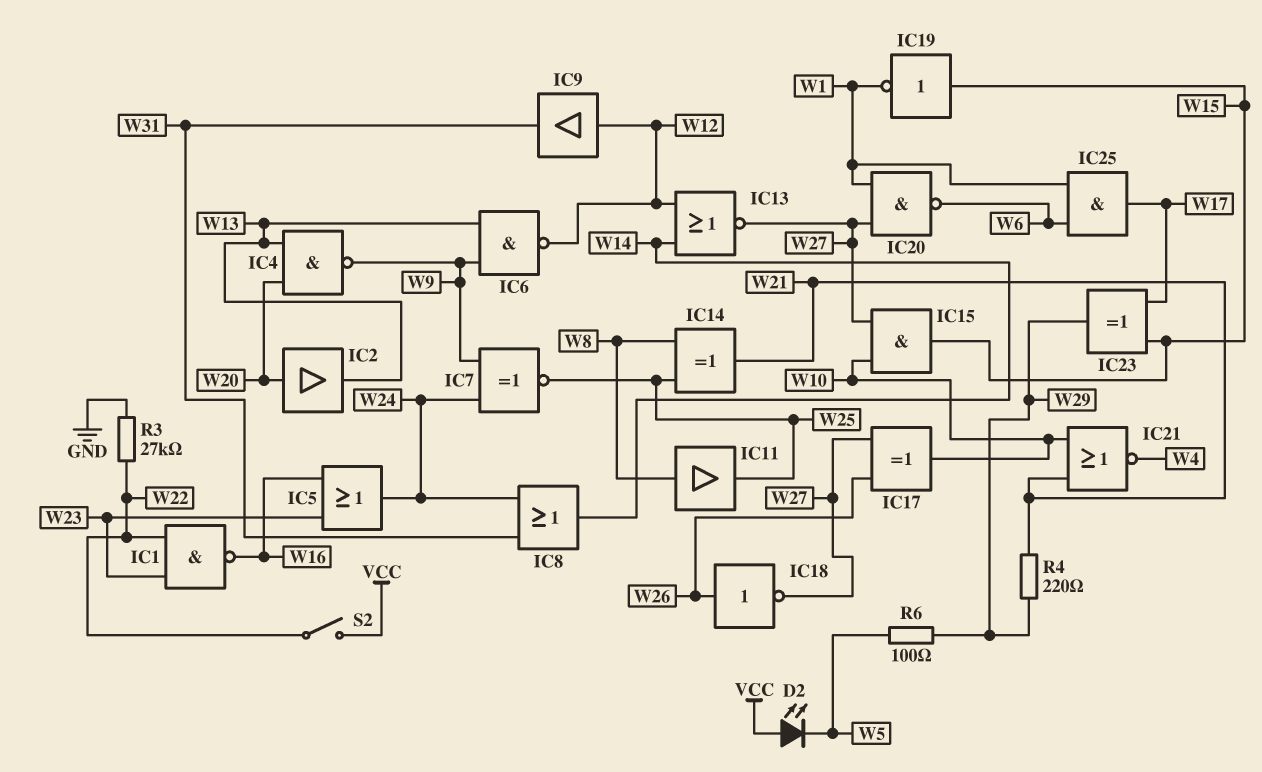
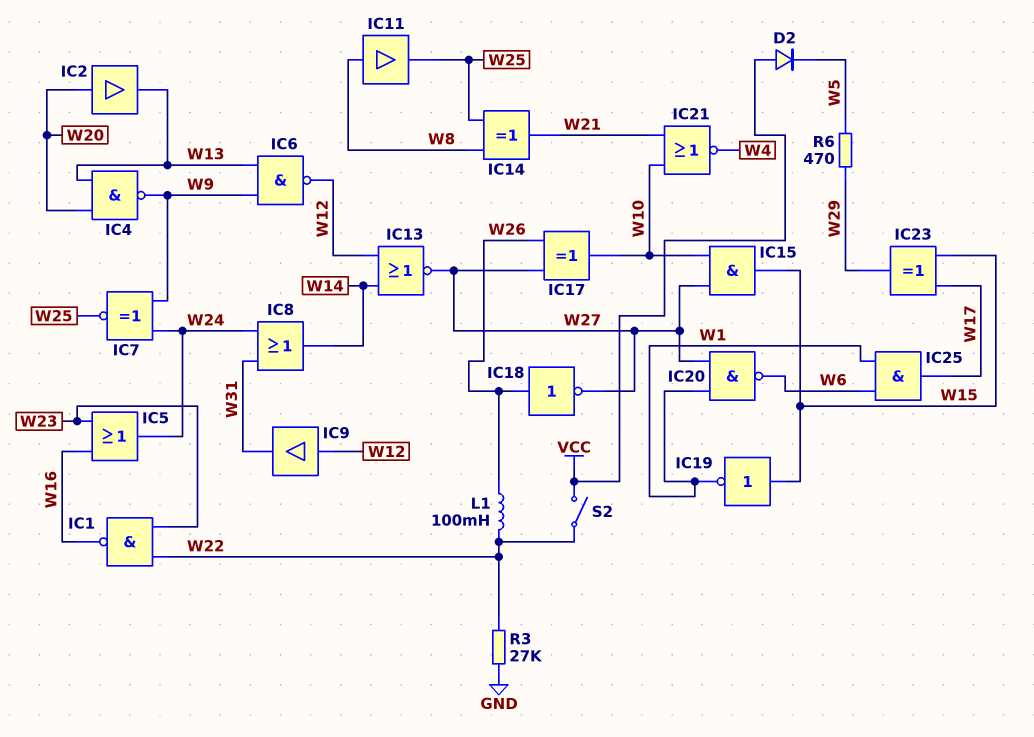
D2: LED (A VCC, K W5) -> diode (A VCC, K W5)
L1: none -> 100mH (W22, W26)
R4: 220 (W21, W29) -> none
R6: 100 (W5, W29) -> 470 (W5, W29)

